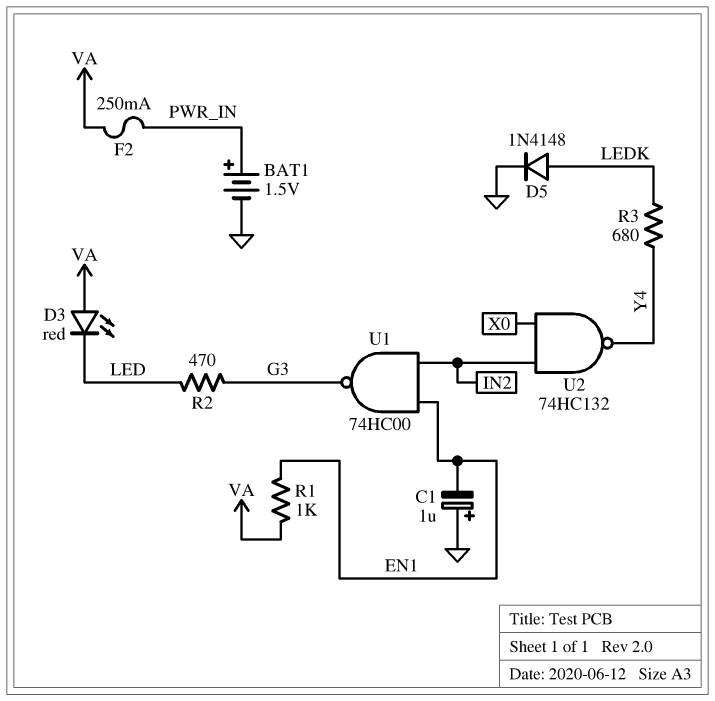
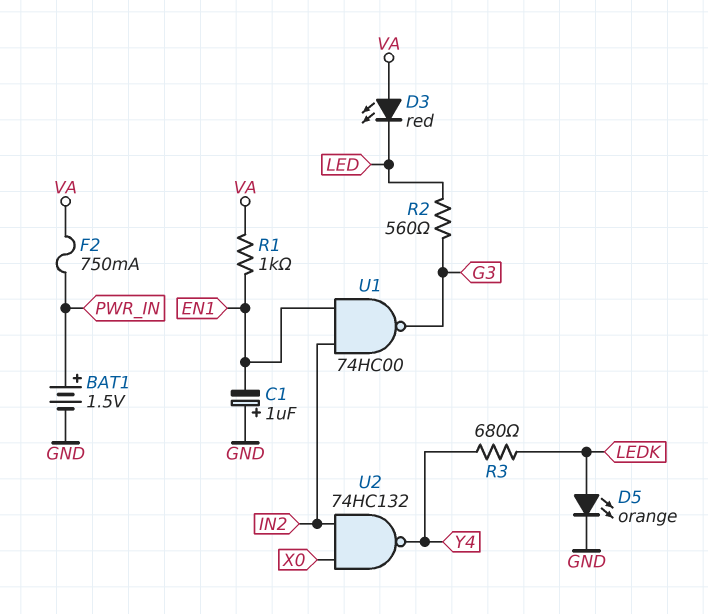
D5: diode 1N4148 (A LEDK, K GND) -> LED orange (A LEDK, K GND)
F2: 250mA (PWR_IN, VA) -> 750mA (PWR_IN, VA)
R2: 470 (G3, LED) -> 560 (G3, LED)

